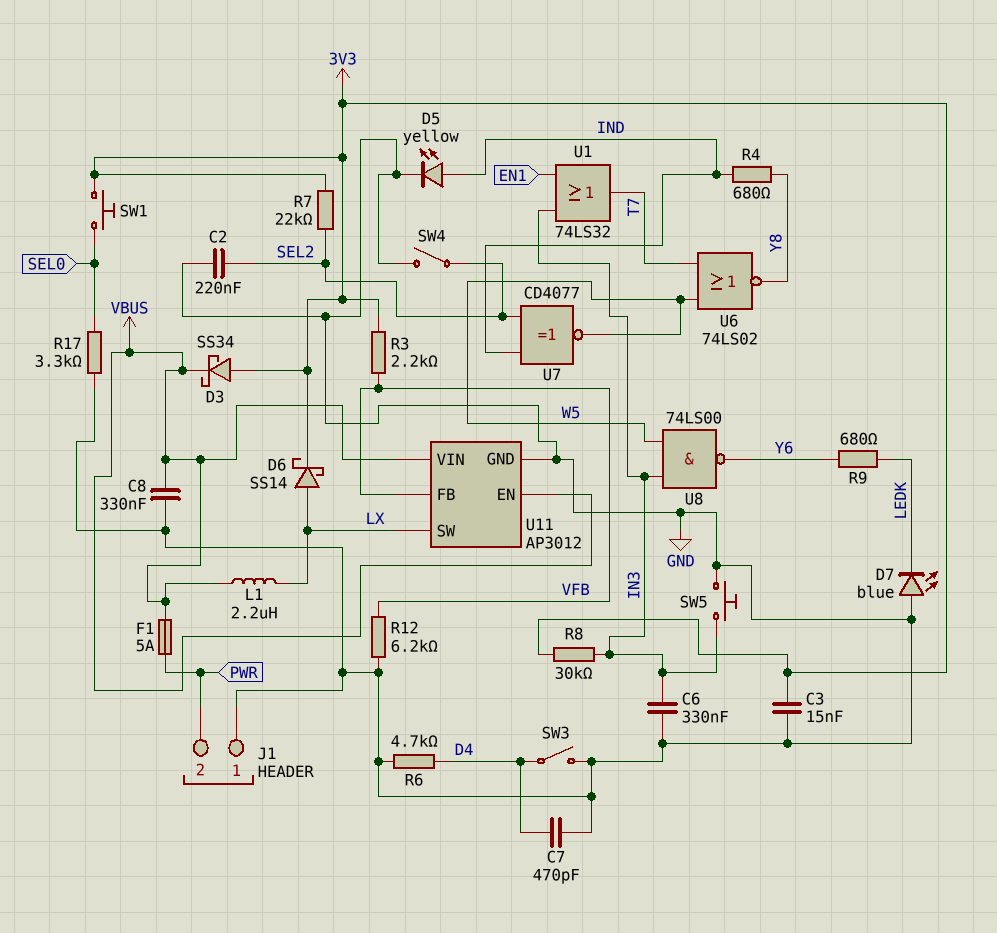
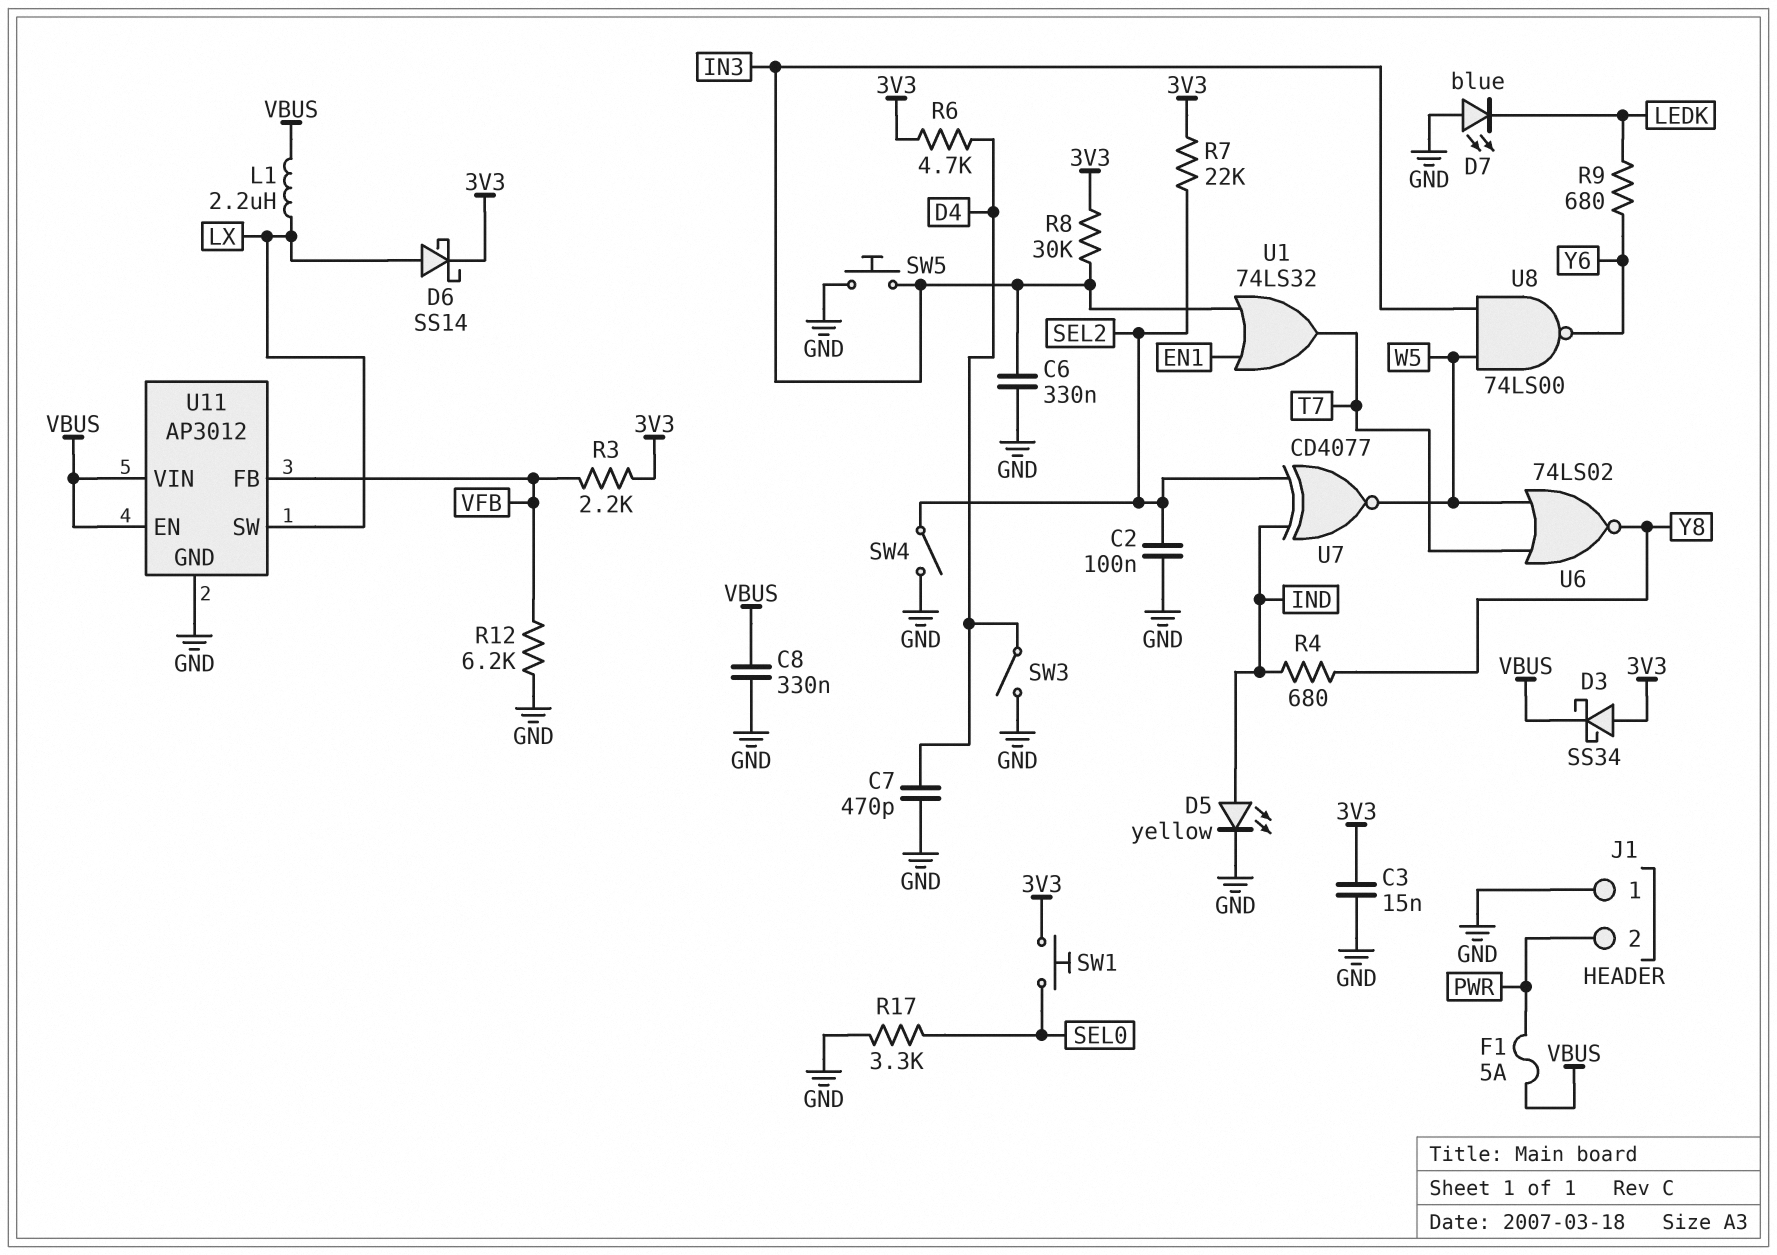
C2: 220nF (GND, SEL2) -> 100nF (GND, SEL2)
R6: 4.7k (D4, GND) -> 4.7k (3V3, D4)

